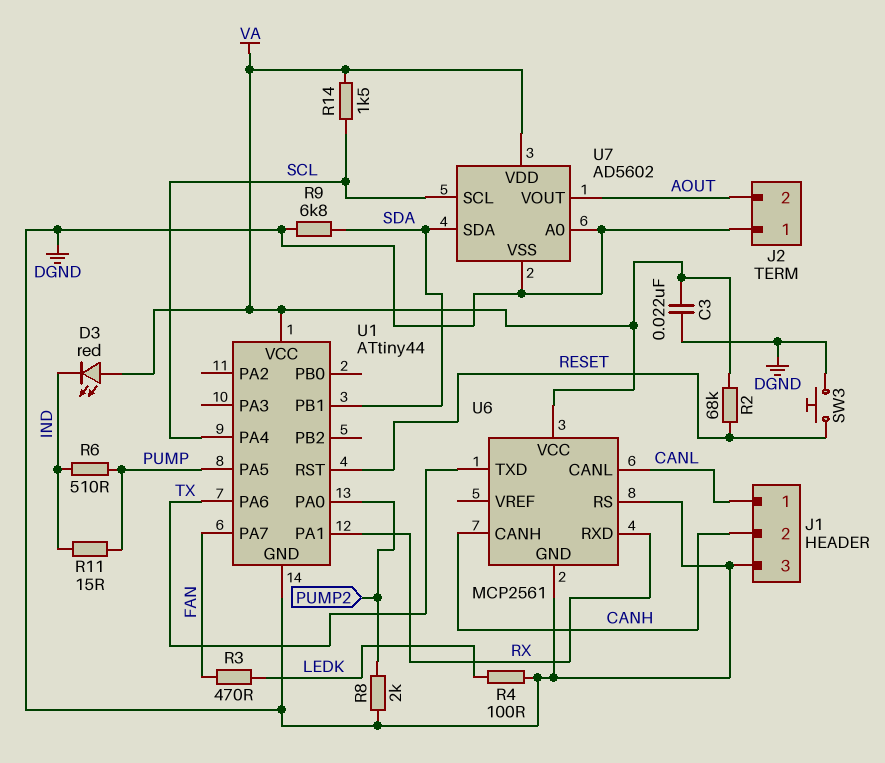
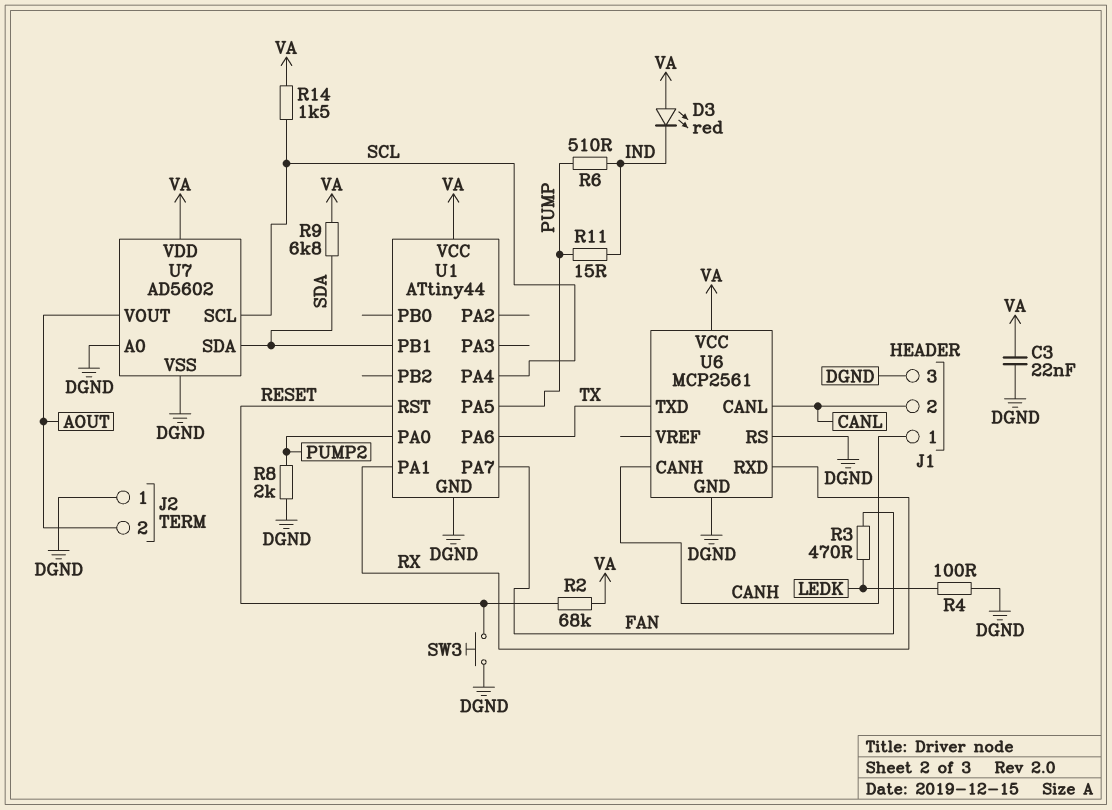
J1 pin 1: CANL -> CANH
J1 pin 2: CANH -> CANL
R9: 6.8k (DGND, SDA) -> 6.8k (SDA, VA)

